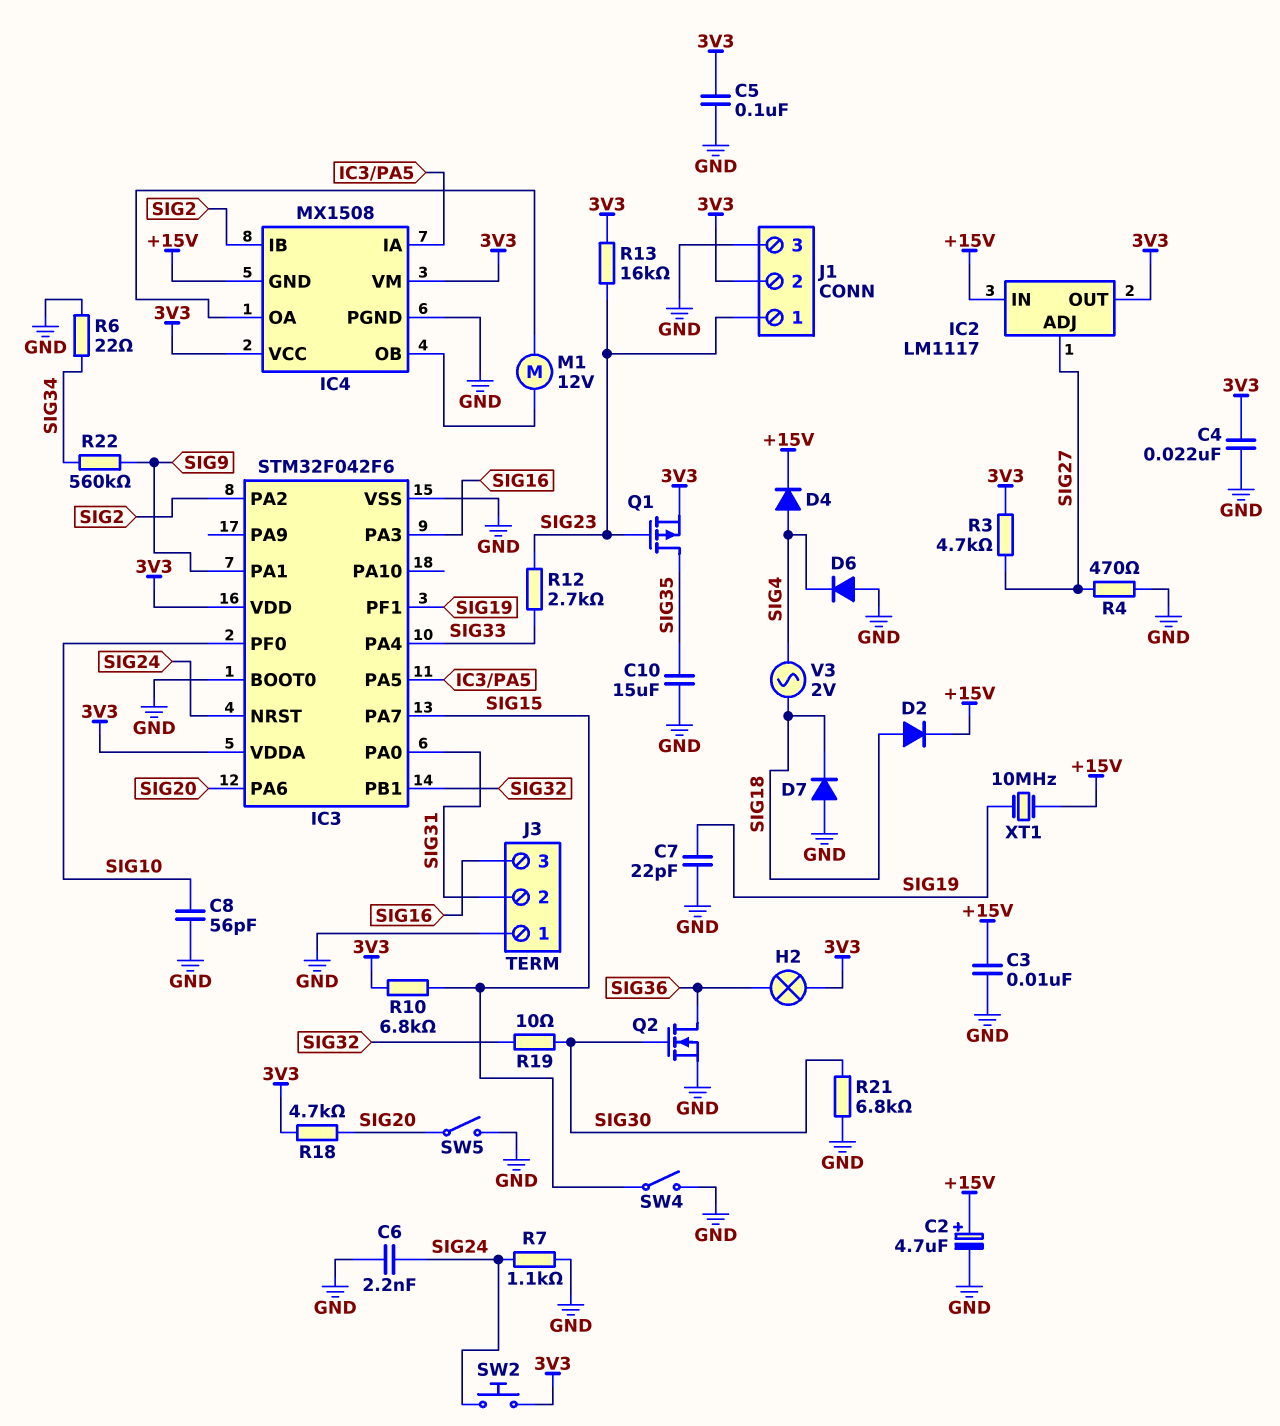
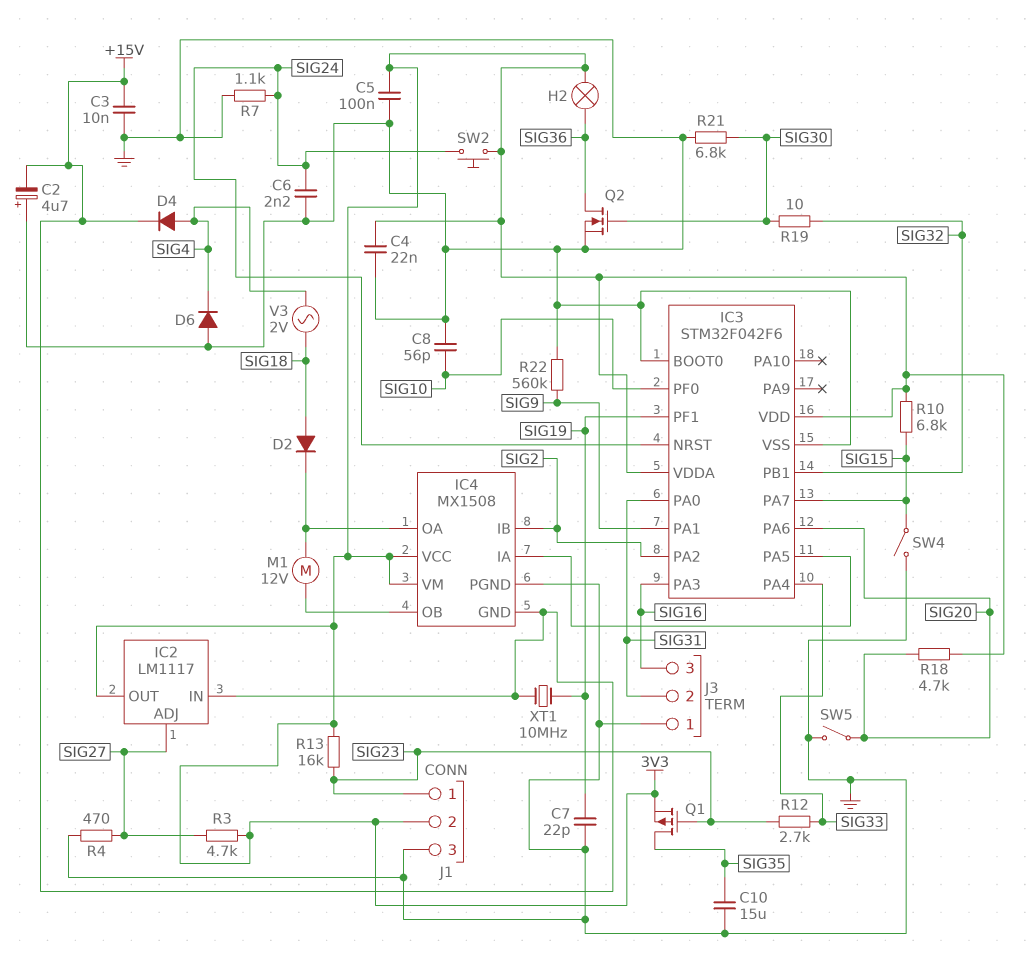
C2: 4.7uF (plus +15V, minus GND) -> 4.7uF (plus GND, minus +15V)
D2: diode (A SIG18, K +15V) -> diode (A SIG18, K IC4/OA)
D7: diode (A GND, K SIG18) -> none
R6: 22 (GND, SIG34) -> none
R22: 560k (SIG9, SIG34) -> 560k (GND, SIG9)

